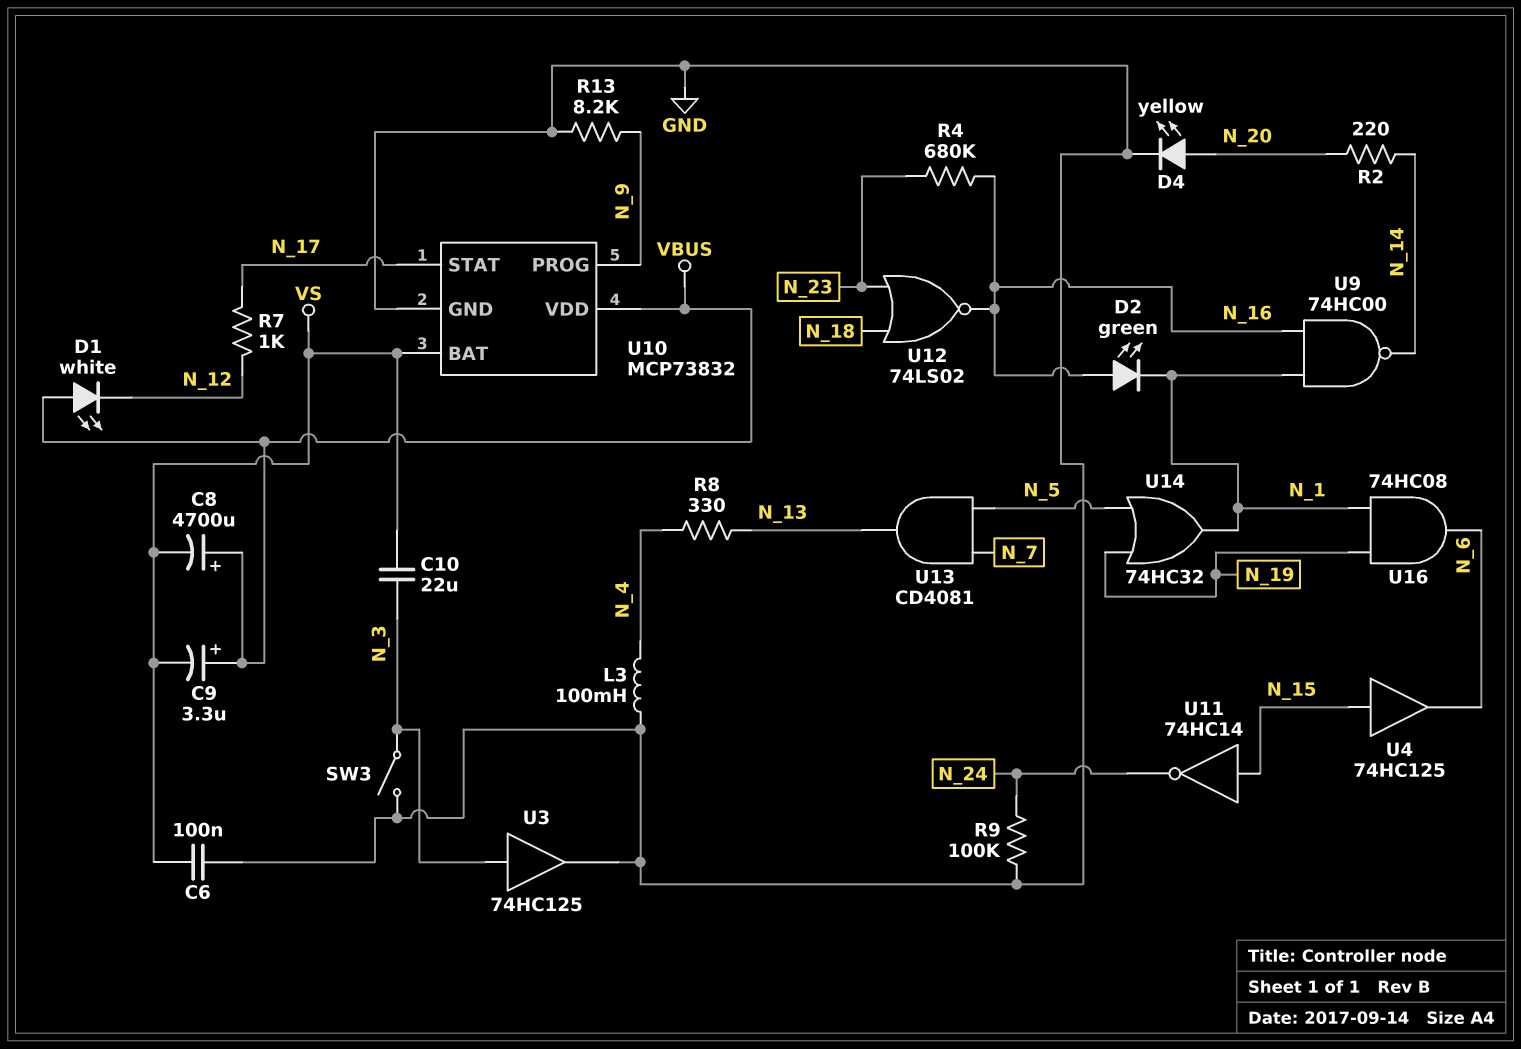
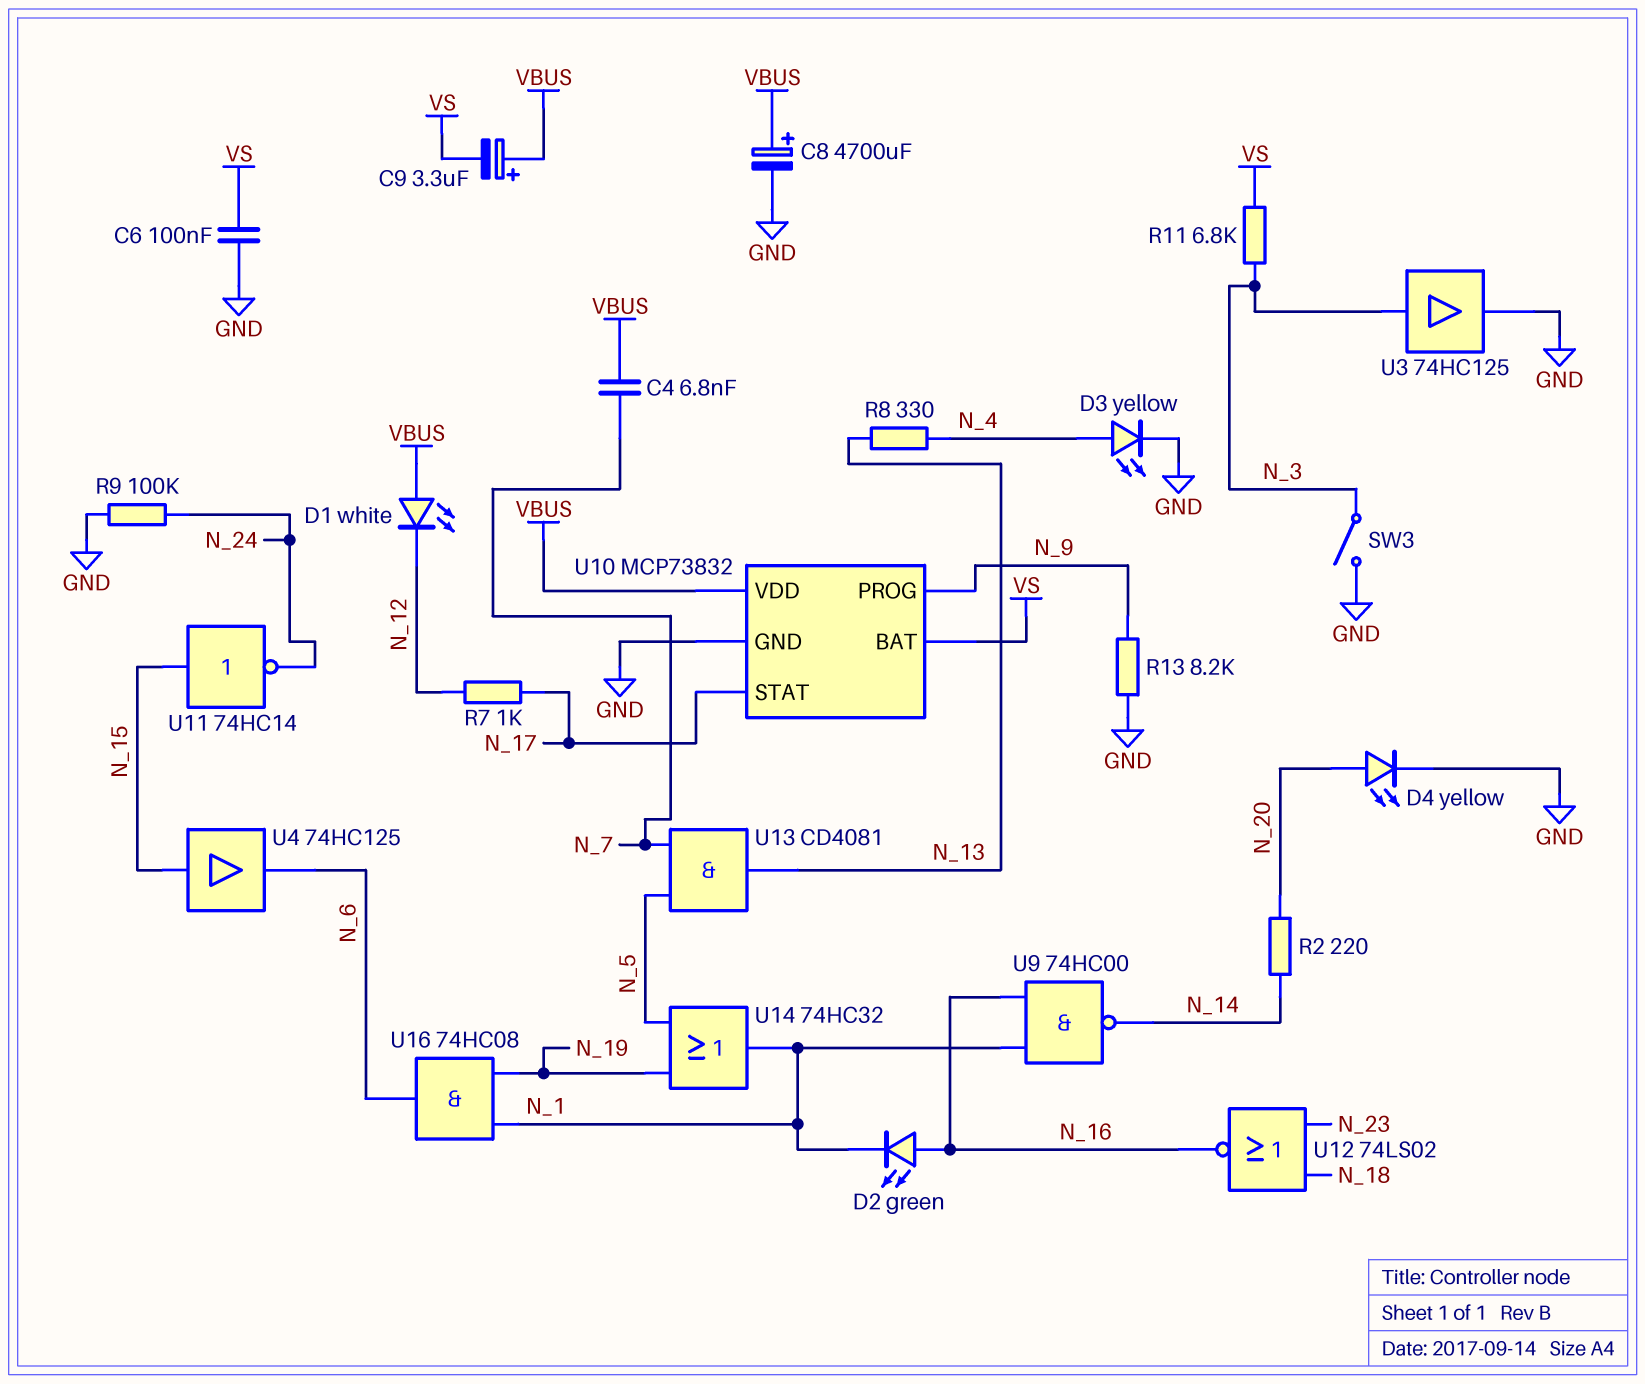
C4: none -> 6.8nF (N_7, VBUS)
C8: 4700uF (plus VBUS, minus VS) -> 4700uF (plus VBUS, minus GND)
C10: 22uF (N_3, VS) -> none
D3: none -> LED yellow (A N_4, K GND)
L3: 100mH (GND, N_4) -> none
R4: 680k (N_16, N_23) -> none
R11: none -> 6.8k (N_3, VS)

